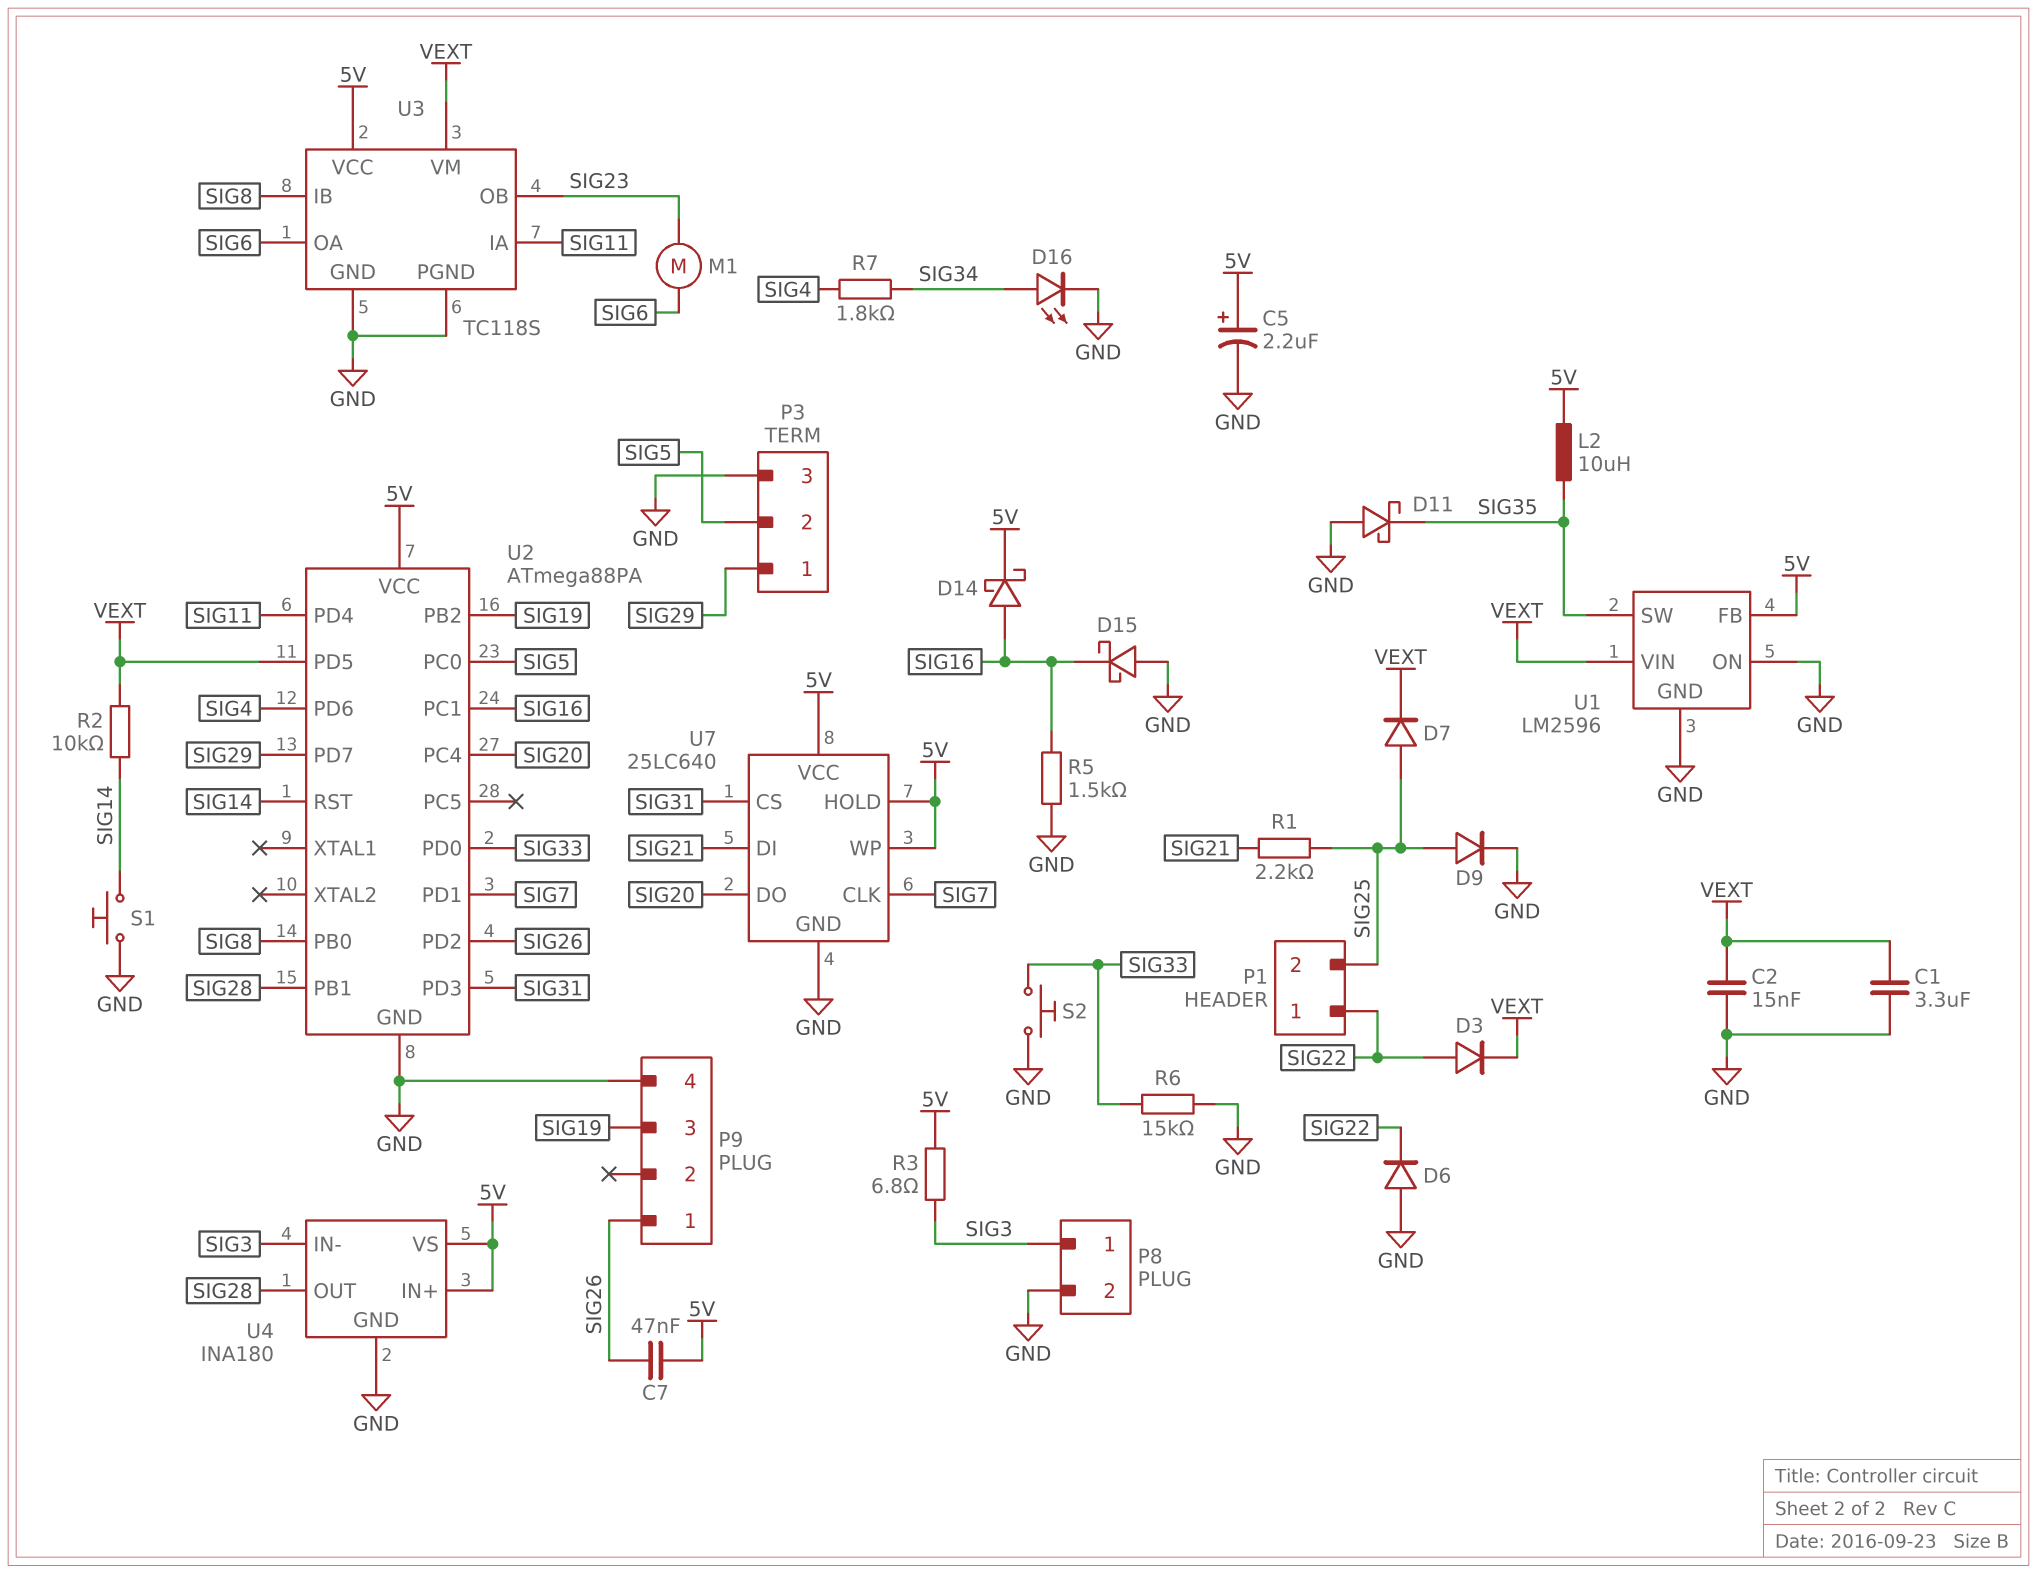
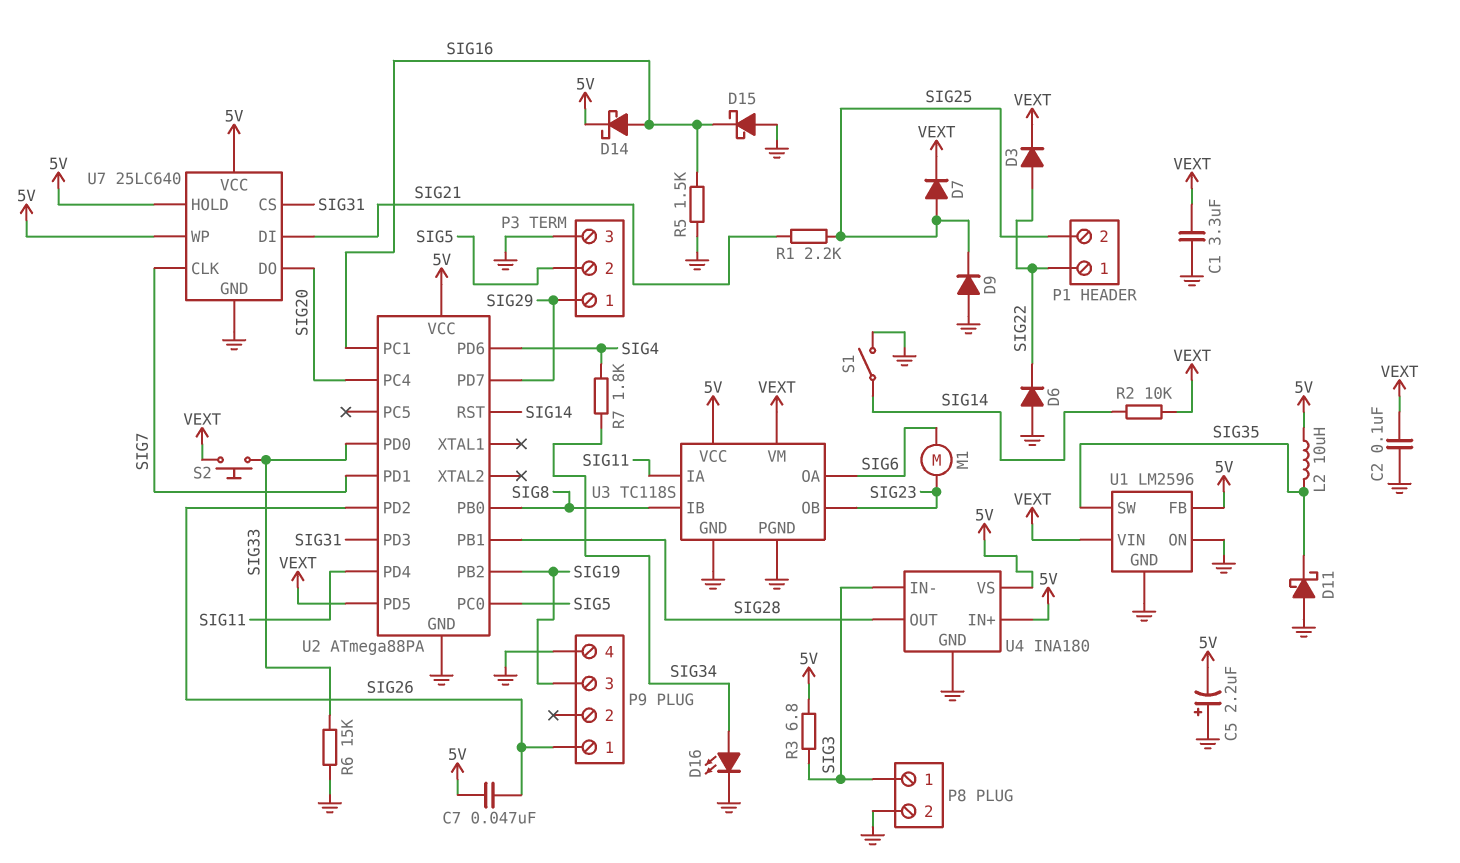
C2: 15nF (GND, VEXT) -> 100nF (GND, VEXT)
C5: 2.2uF (plus 5V, minus GND) -> 2.2uF (plus GND, minus 5V)
D9: diode (A SIG25, K GND) -> diode (A GND, K SIG25)
S1: button (GND, SIG14) -> switch (GND, SIG14)
S2: button (GND, SIG33) -> button (SIG33, VEXT)

